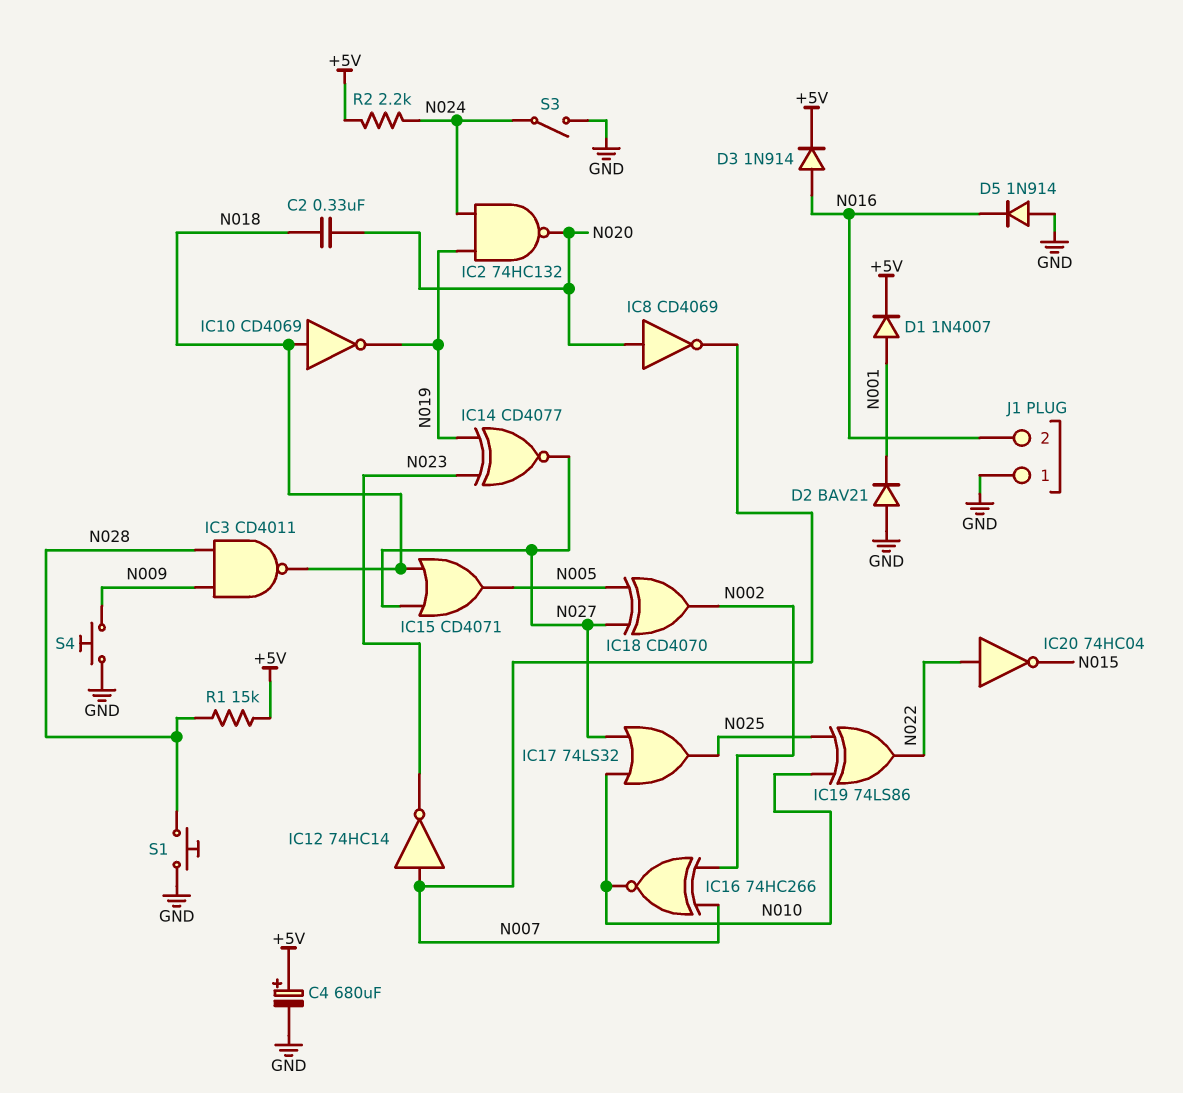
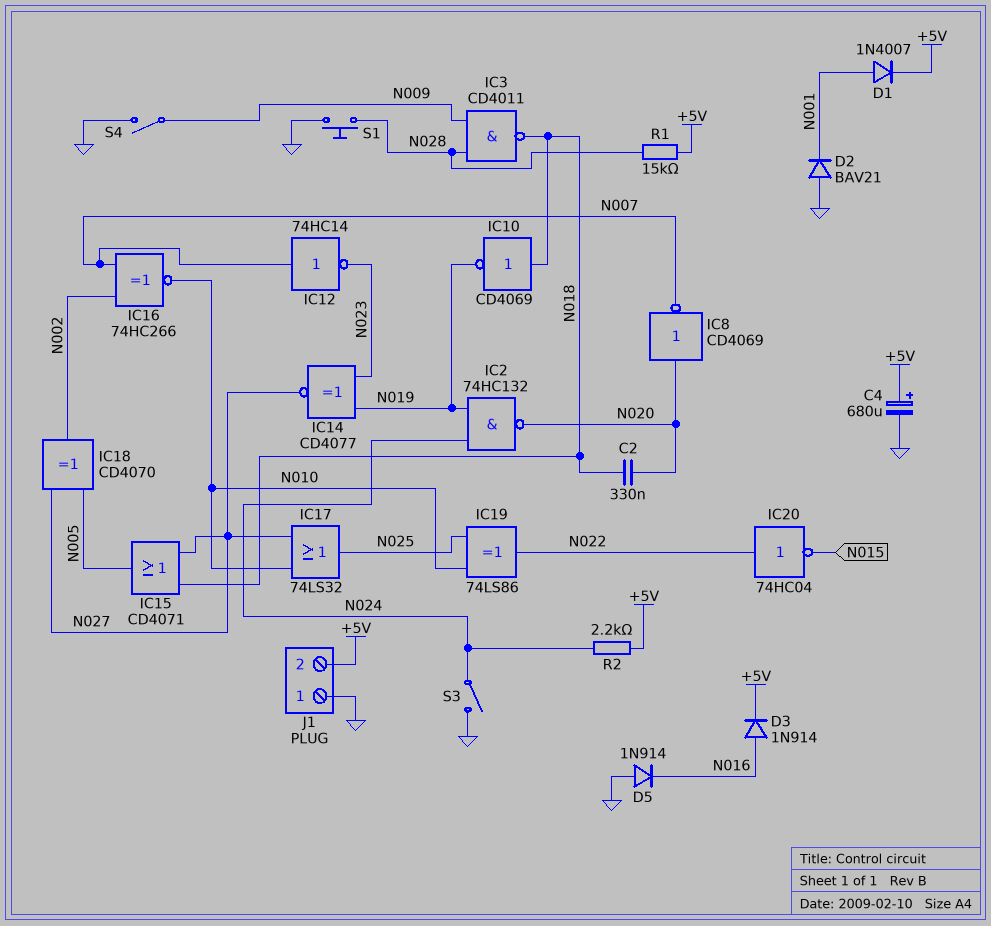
J1 pin 2: N016 -> +5V
S4: button (GND, N009) -> switch (GND, N009)

